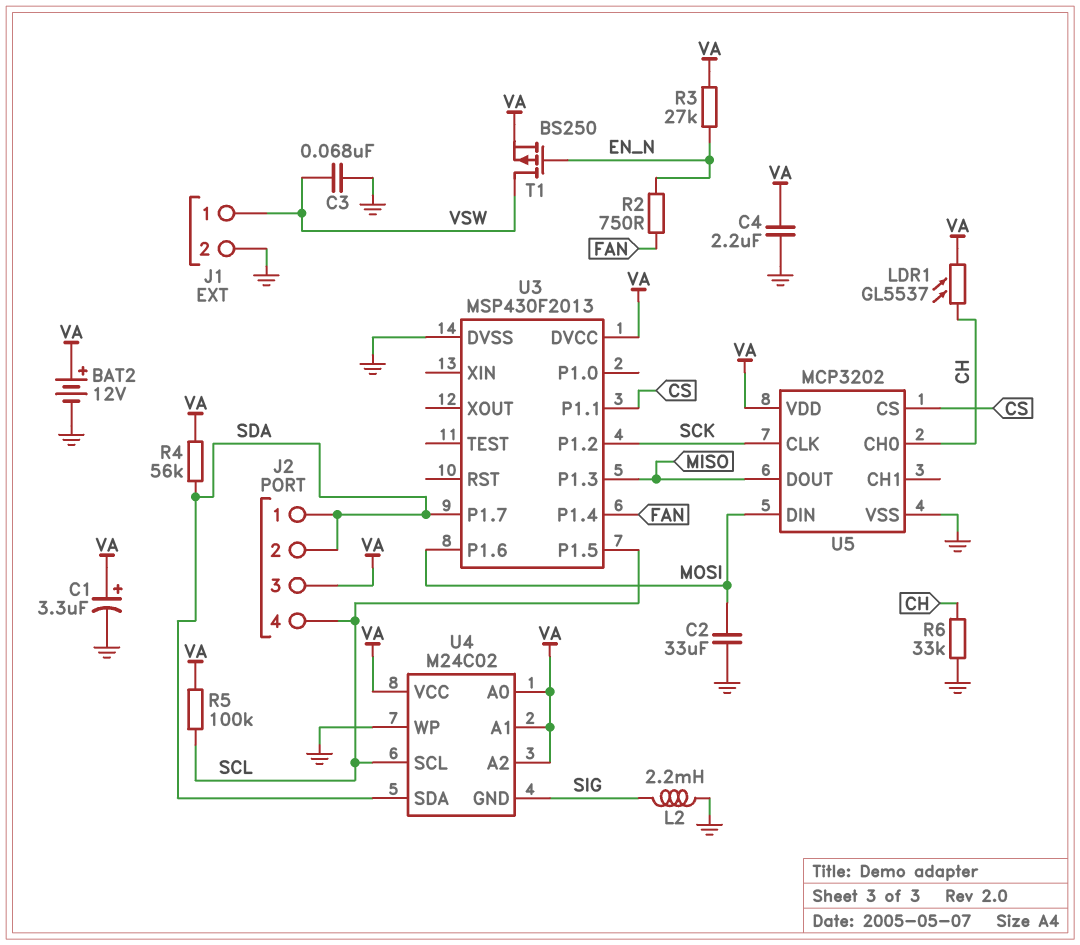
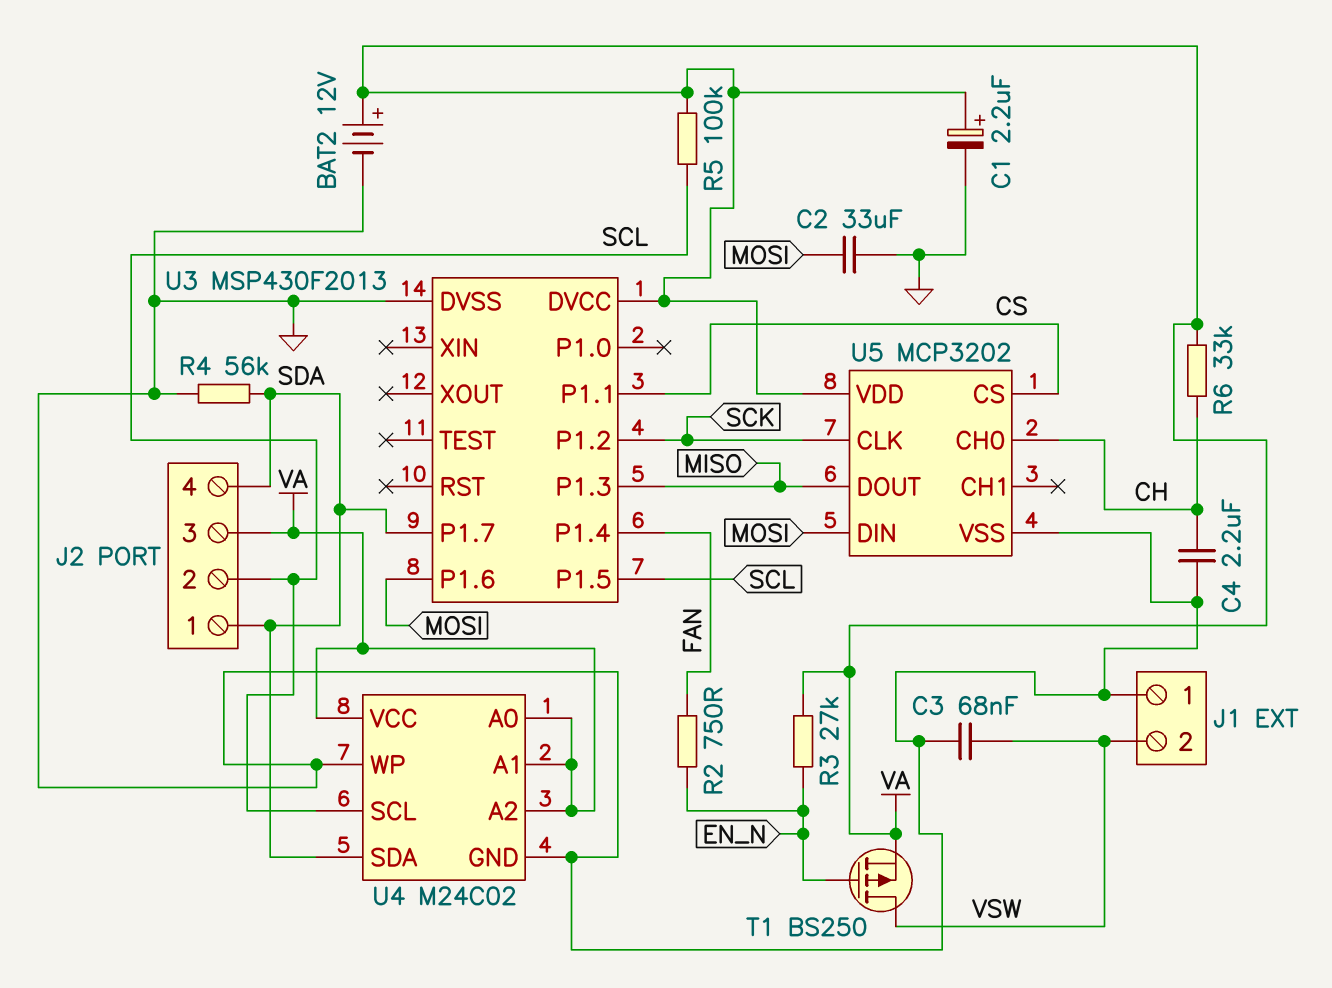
C1: 3.3uF (plus VA, minus GND) -> 2.2uF (plus VA, minus GND)
C4: 2.2uF (GND, VA) -> 2.2uF (CH, GND)
J1 pin 1: VSW -> GND
J1 pin 2: GND -> VSW
J2 pin 2: SDA -> SCL
J2 pin 4: SCL -> SDA
L2: 2.2mH (GND, SIG) -> none
LDR1: GL5537 (CH, VA) -> none
R4: 56k (SDA, VA) -> 56k (GND, SDA)
R6: 33k (CH, GND) -> 33k (CH, VA)
U4 pin GND: SIG -> GND

